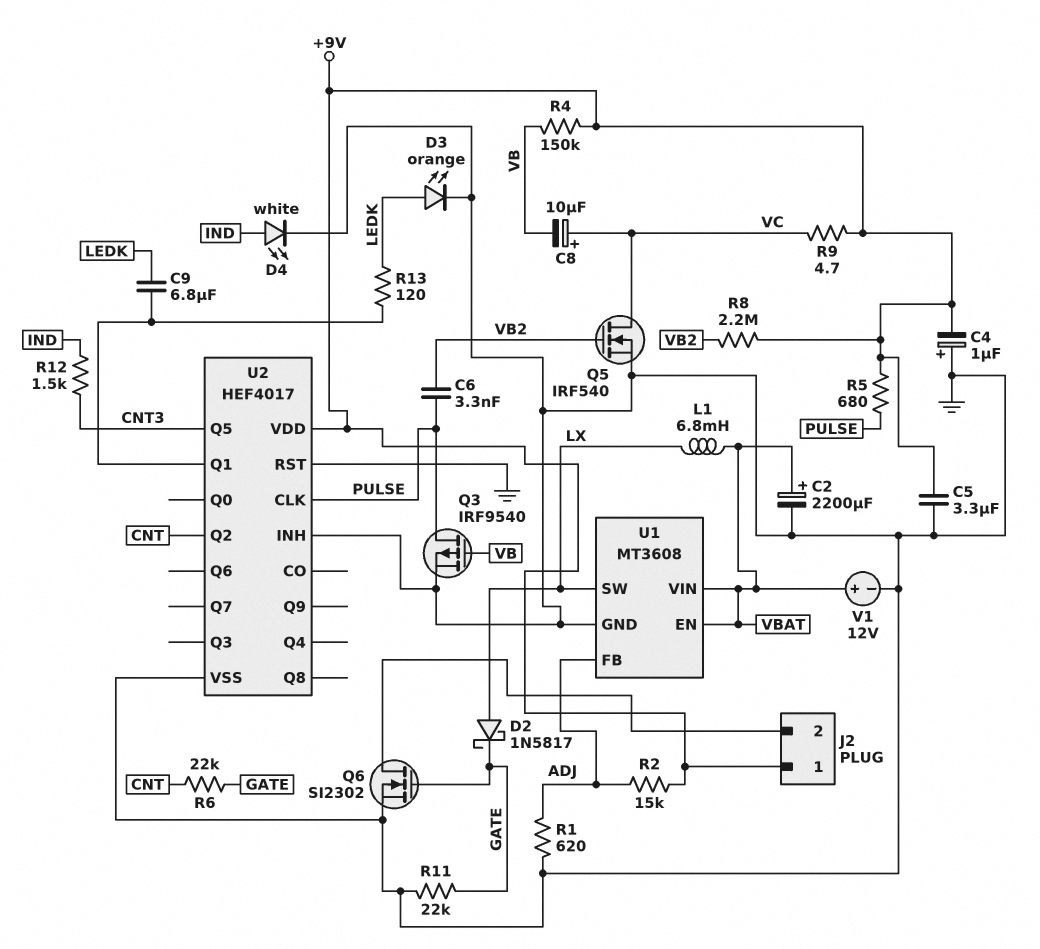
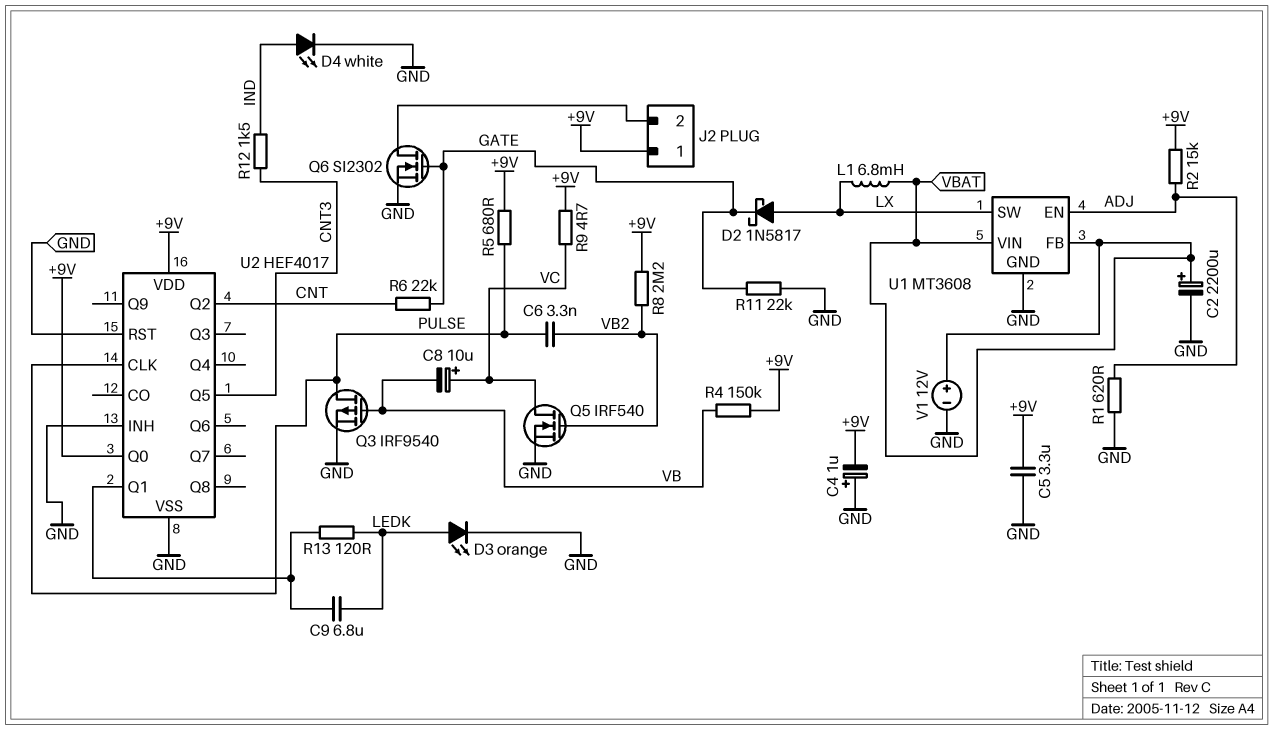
U1 pin EN: VBAT -> ADJ
U1 pin FB: ADJ -> VBAT
U2 pin Q0: none -> +9V

